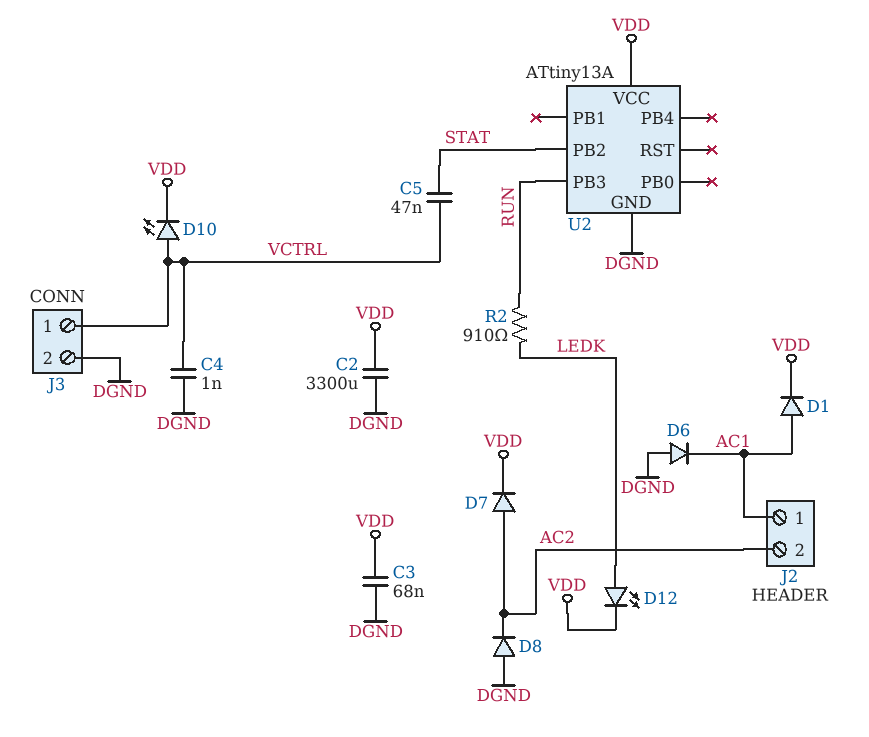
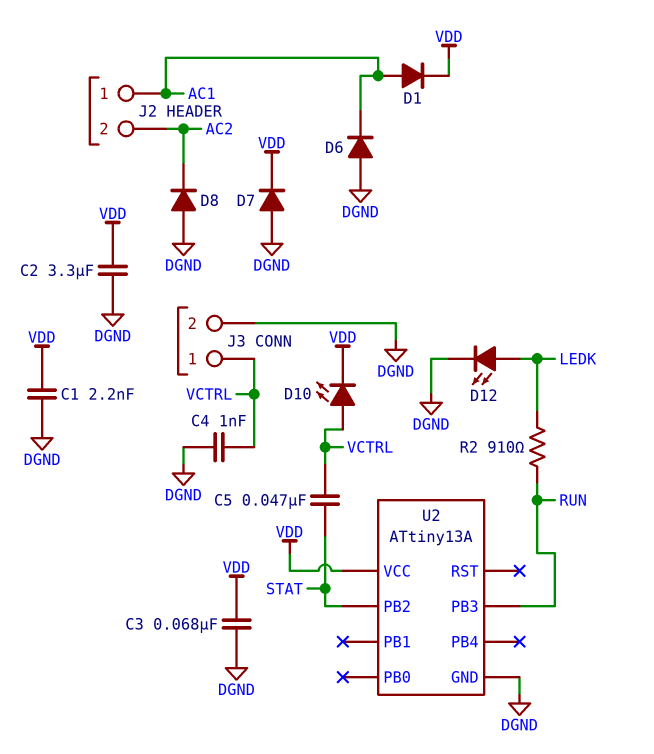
C1: none -> 2.2nF (DGND, VDD)
C2: 3300uF (DGND, VDD) -> 3.3uF (DGND, VDD)
D7: diode (A AC2, K VDD) -> diode (A DGND, K VDD)
D12: LED (A LEDK, K VDD) -> LED (A LEDK, K DGND)

